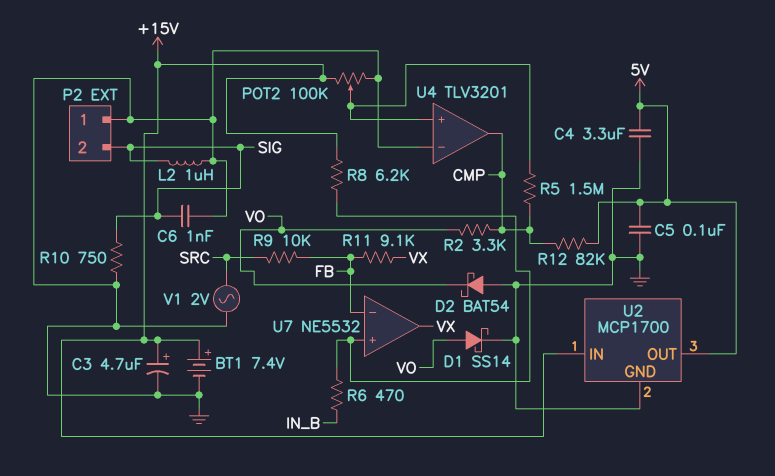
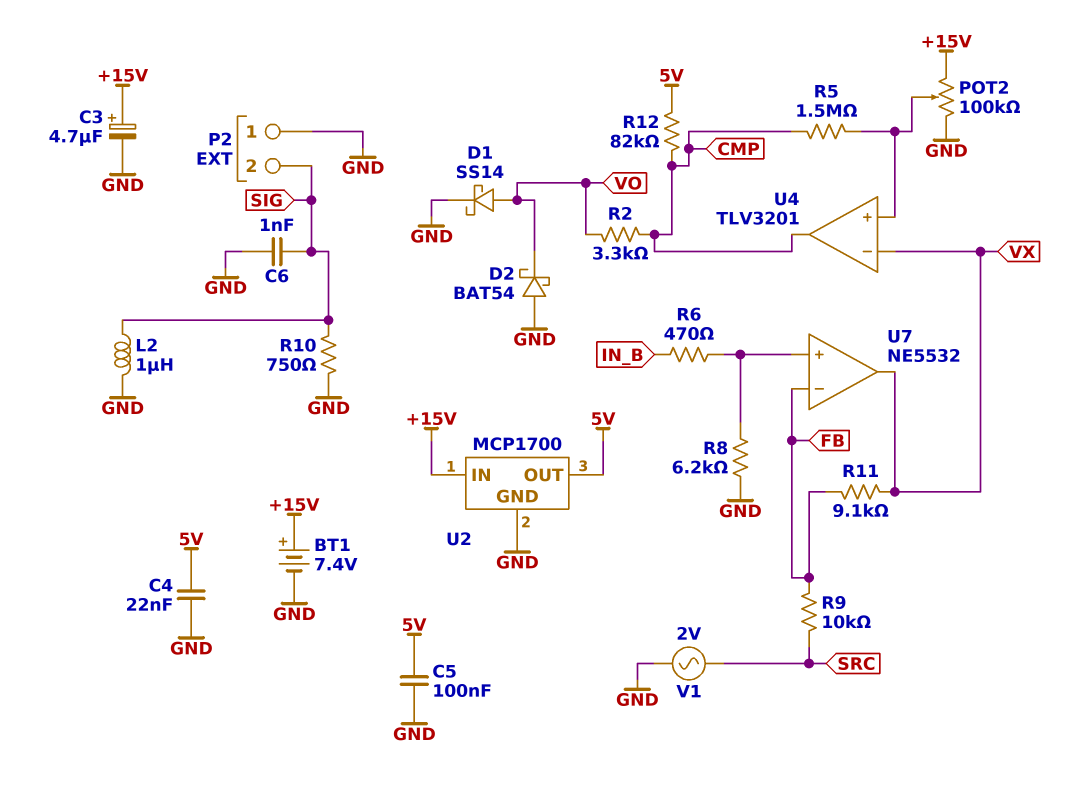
C4: 3.3uF (5V, GND) -> 22nF (5V, GND)
R8: 6.2k (+15V, U7/in+) -> 6.2k (GND, U7/in+)
U4 pin in-: GND -> VX

